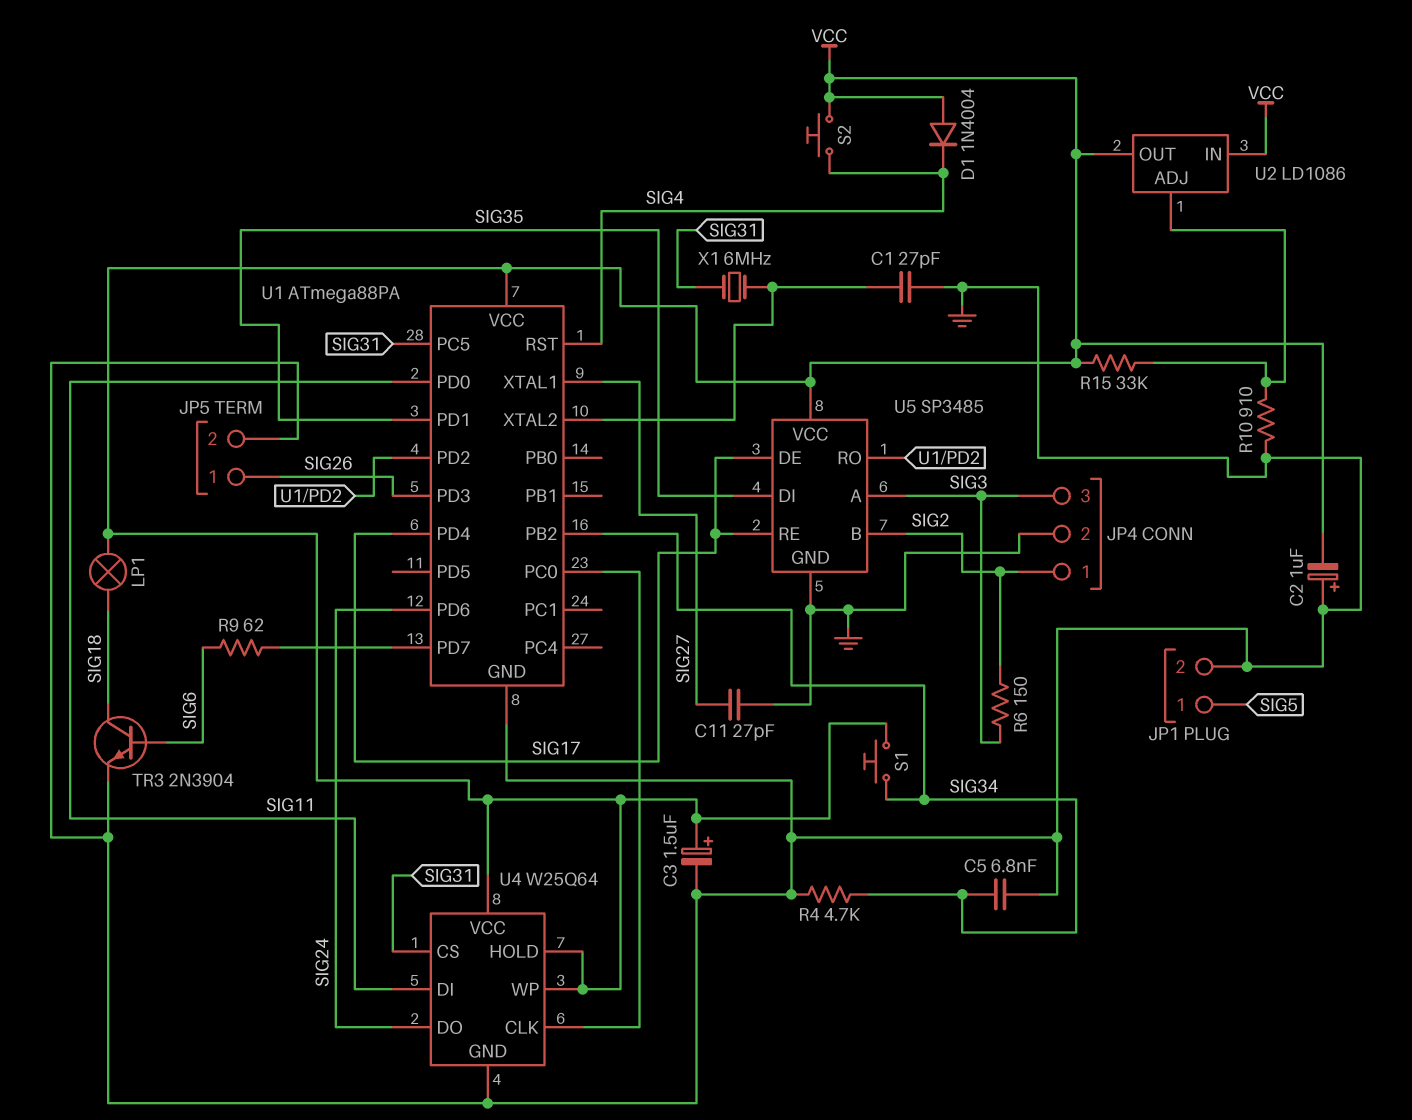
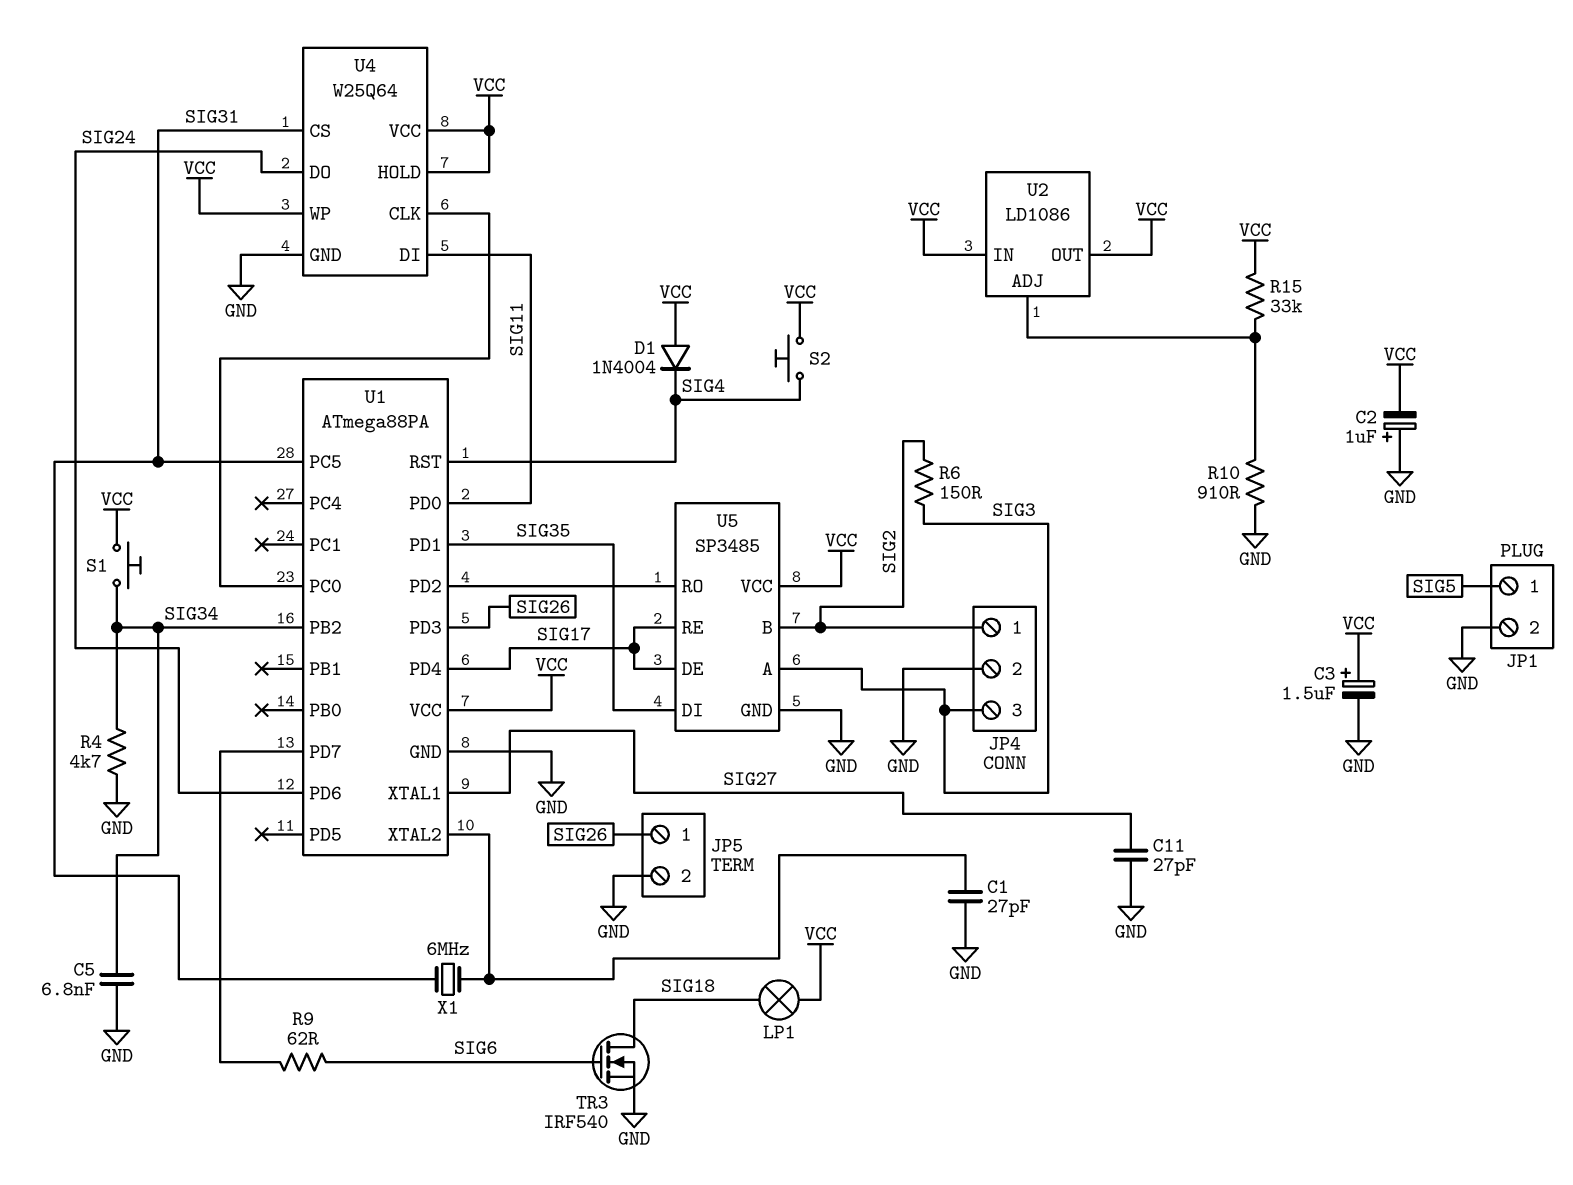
TR3: NPN 2N3904 (B SIG6, C SIG18, E GND) -> NMOS IRF540 (G SIG6, D SIG18, S GND)

